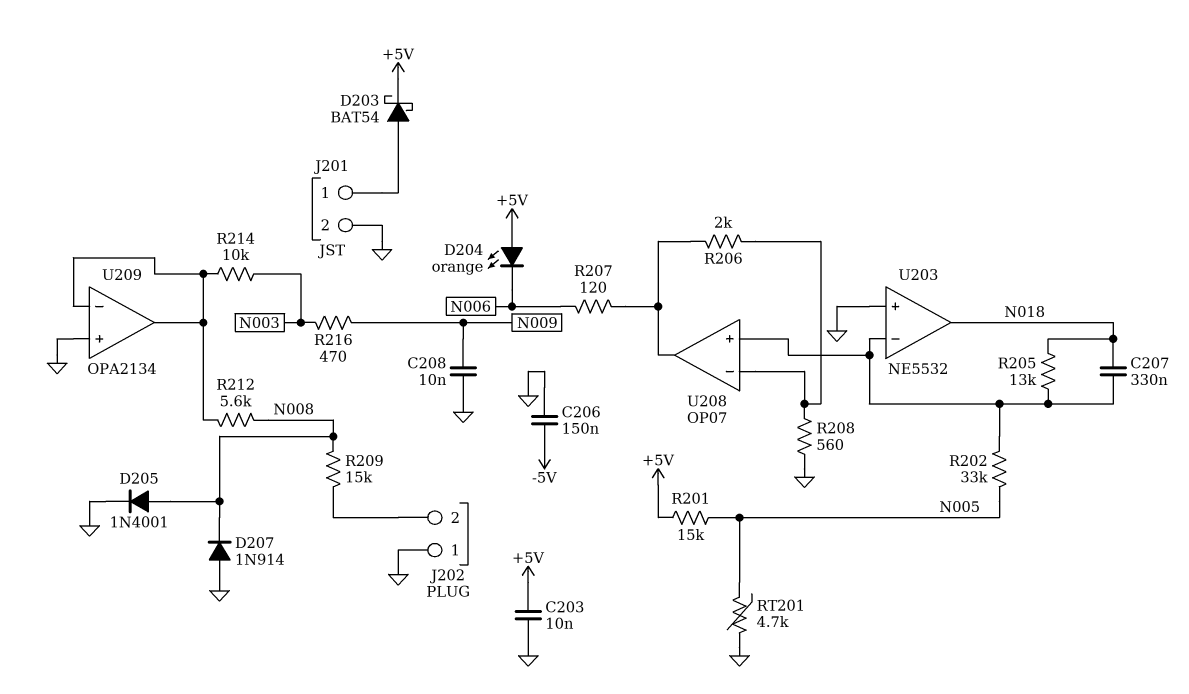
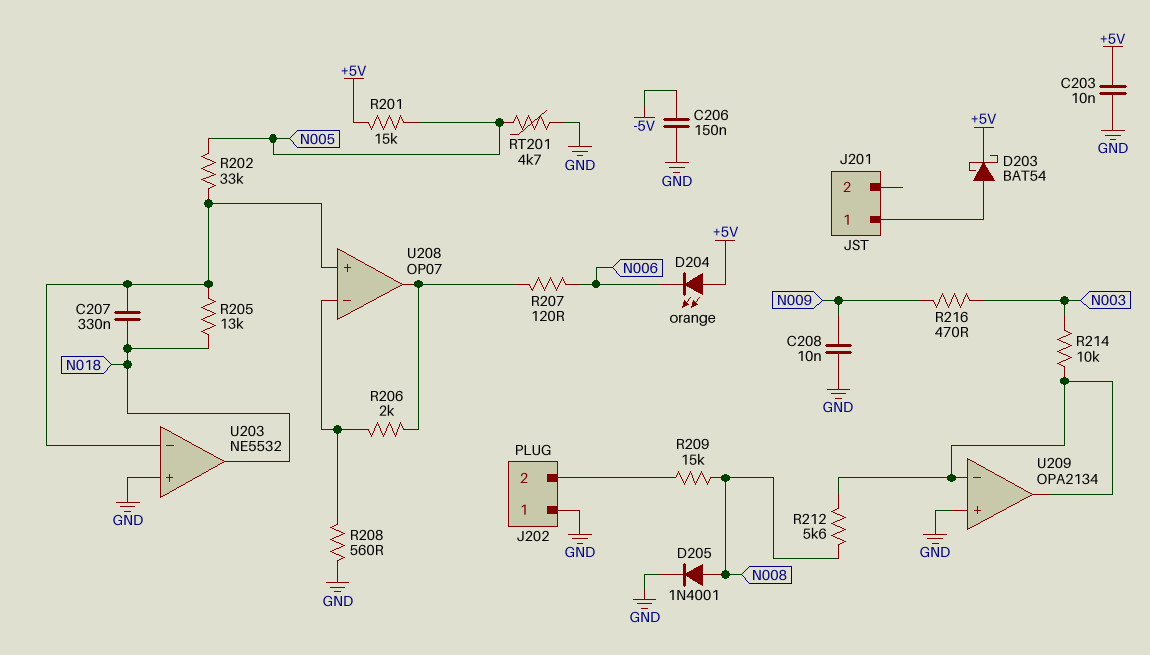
D207: diode 1N914 (A GND, K N008) -> none
J201 pin 2: GND -> none

